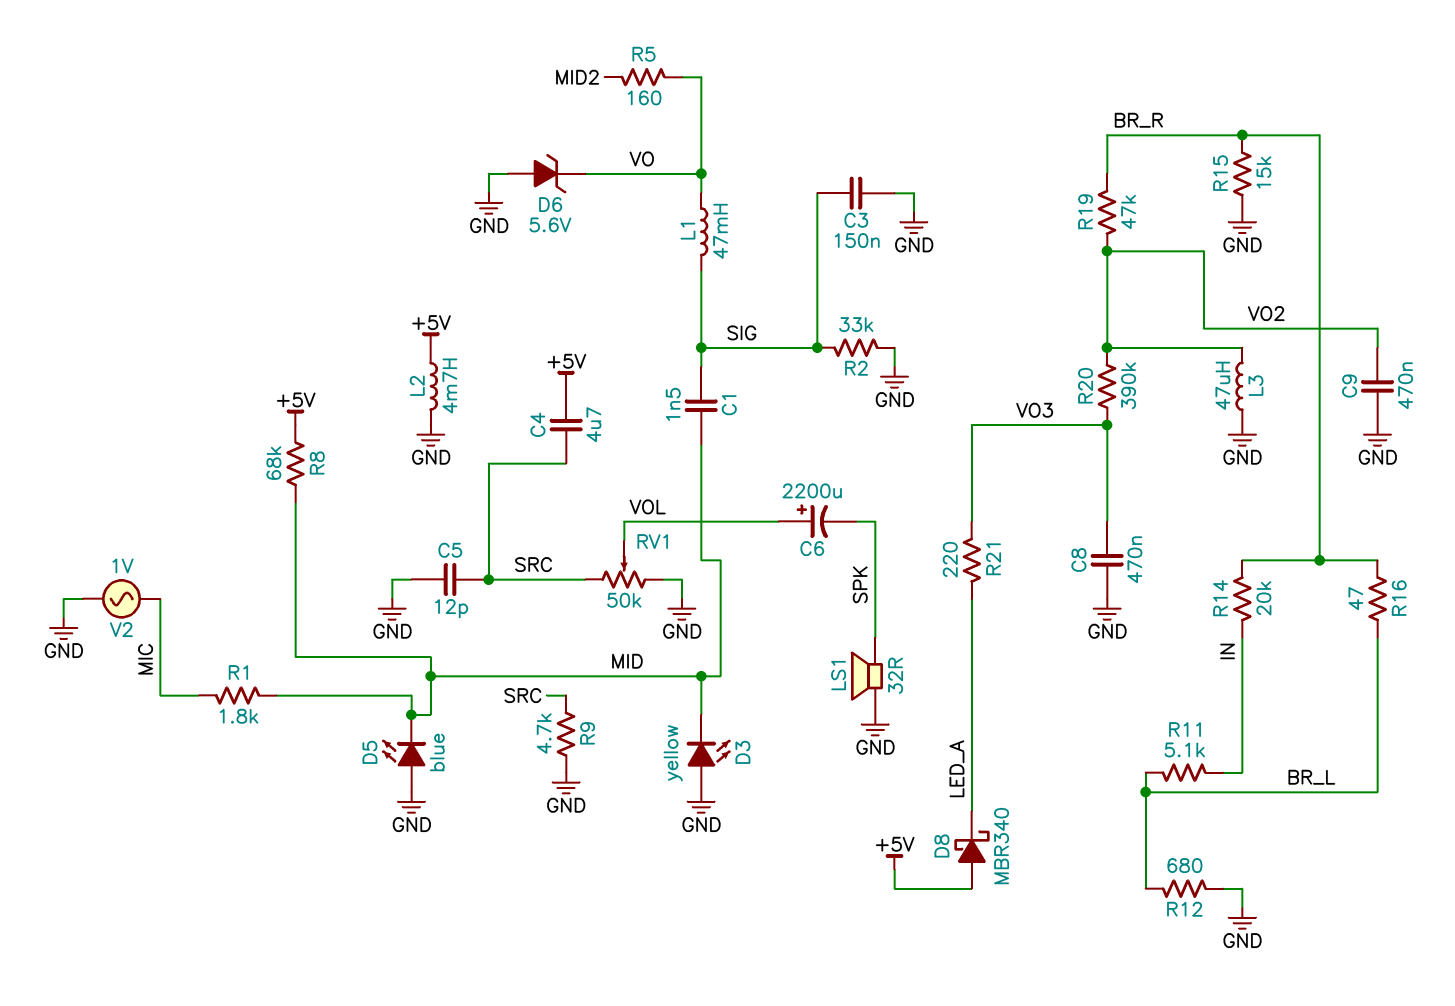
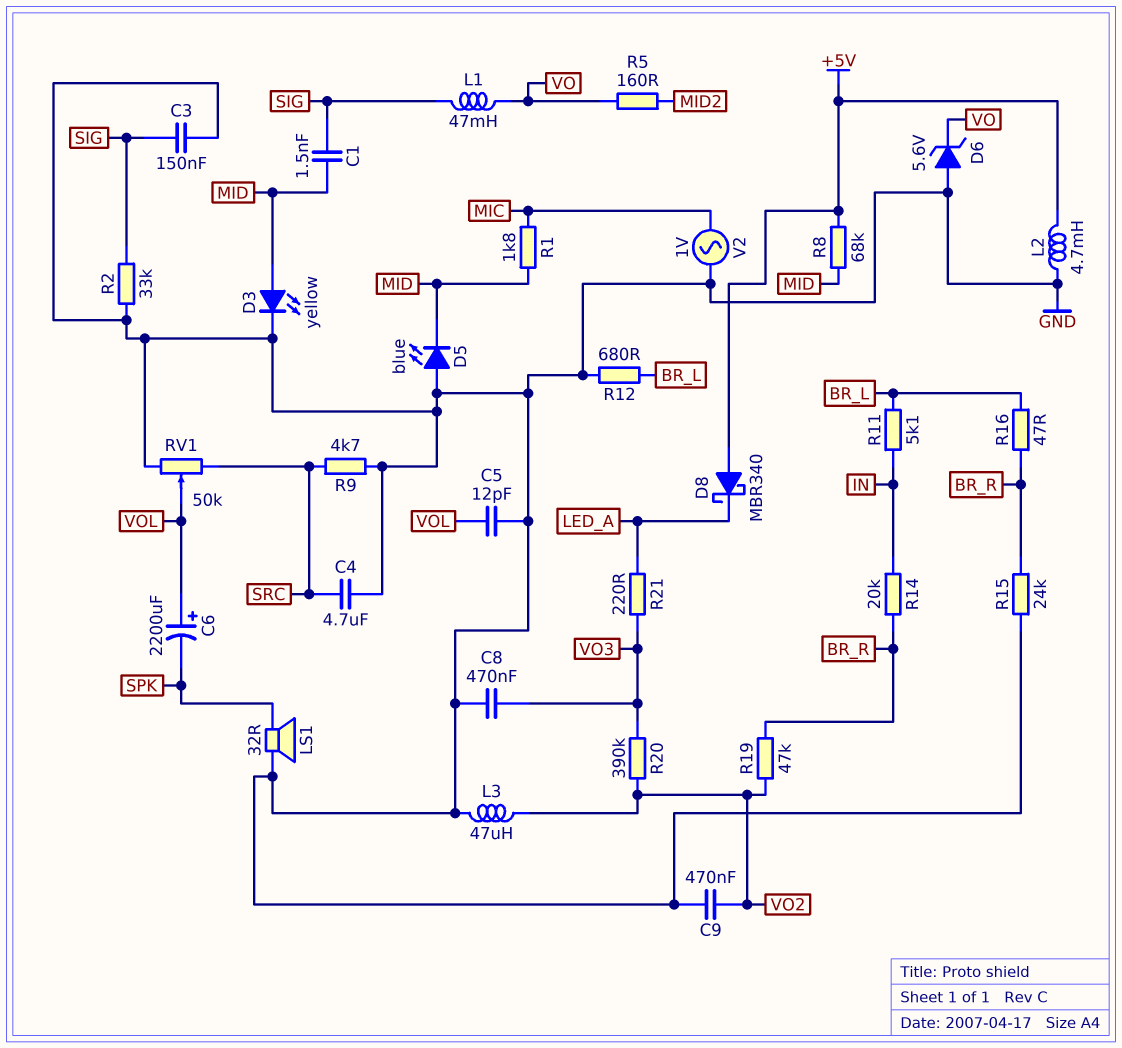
C4: 4.7uF (+5V, SRC) -> 4.7uF (GND, SRC)
C5: 12pF (GND, SRC) -> 12pF (GND, VOL)
D3: LED yellow (A GND, K MID) -> LED yellow (A MID, K GND)
R15: 15k (BR_R, GND) -> 24k (BR_R, GND)

